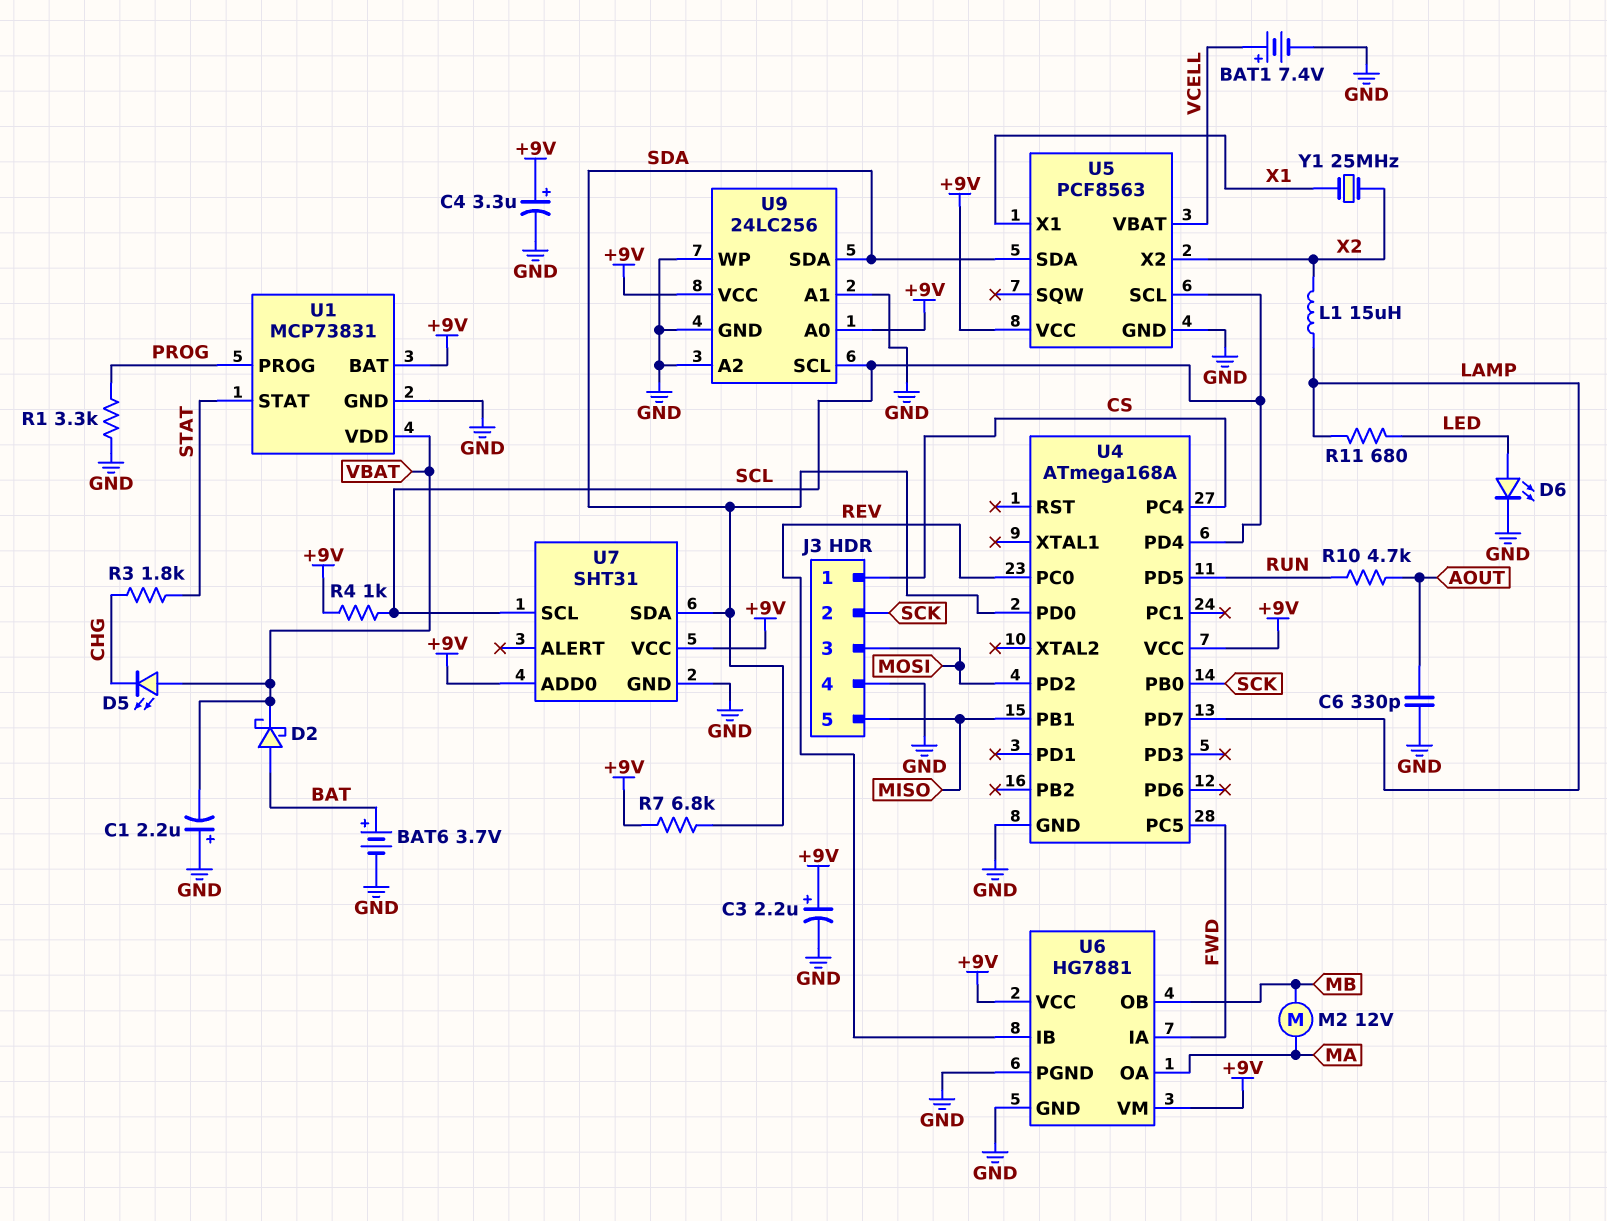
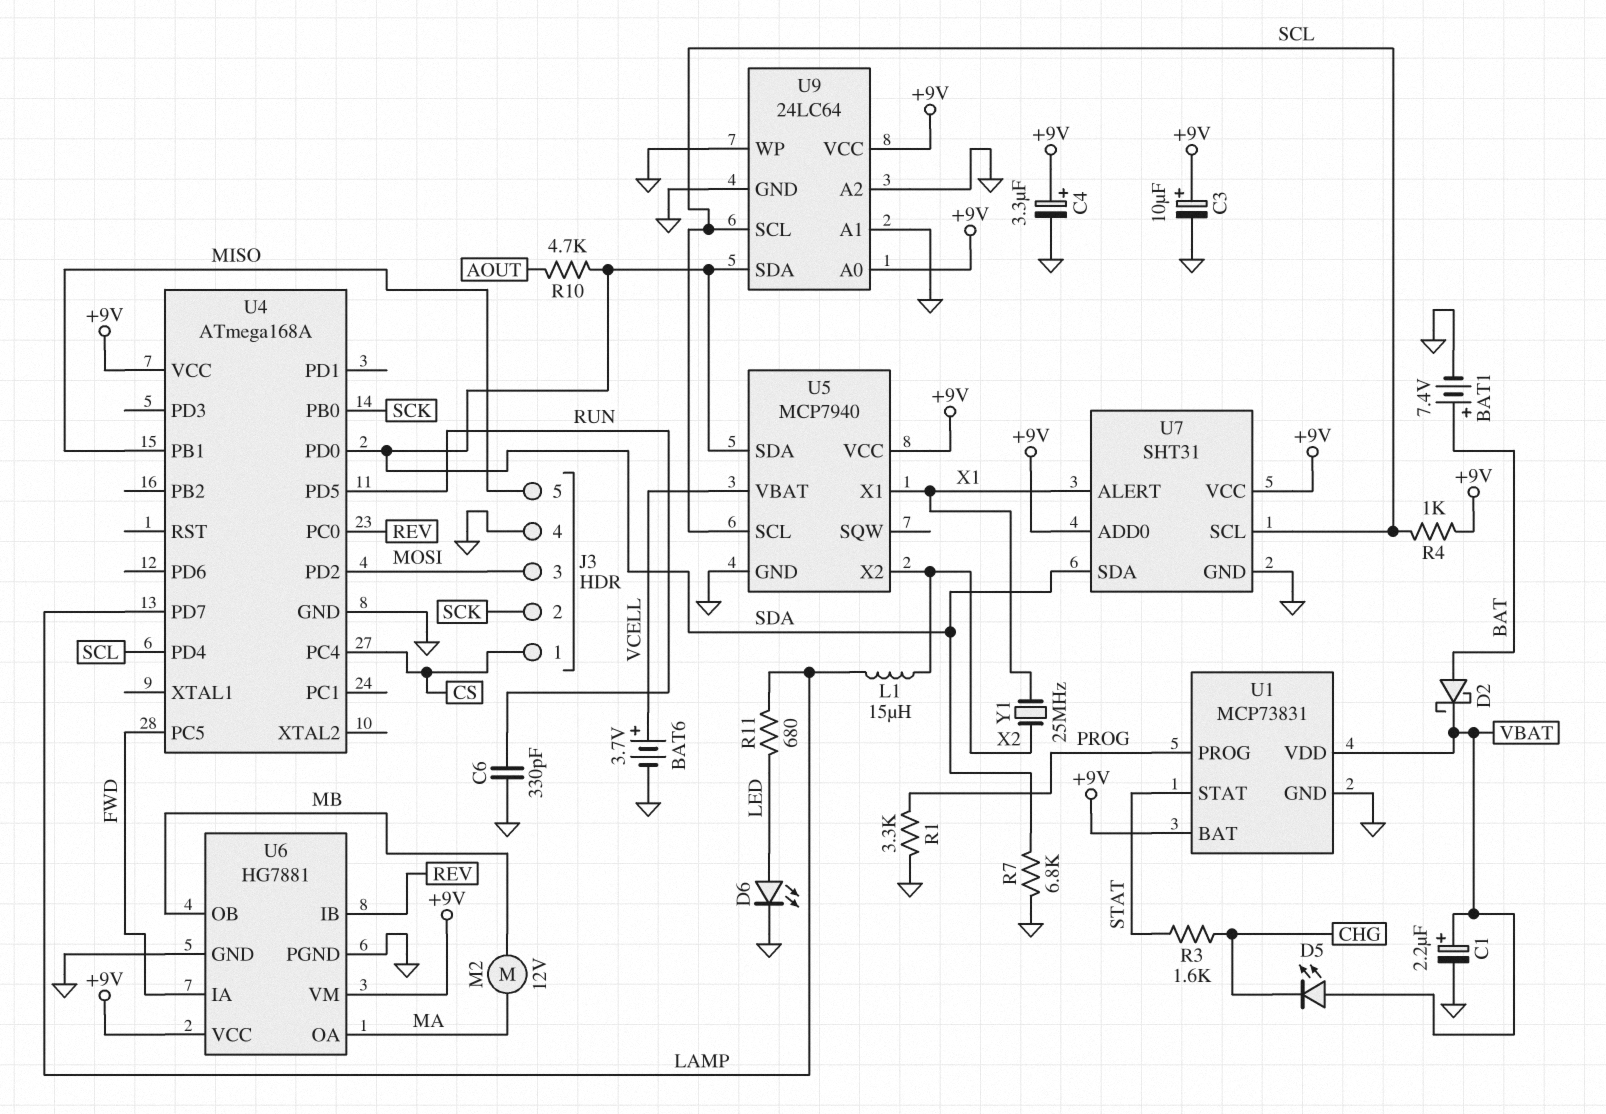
BAT1: 7.4V (plus VCELL, minus GND) -> 7.4V (plus BAT, minus GND)
BAT6: 3.7V (plus BAT, minus GND) -> 3.7V (plus VCELL, minus GND)
C1: 2.2uF (plus GND, minus VBAT) -> 2.2uF (plus VBAT, minus GND)
C3: 2.2uF (plus +9V, minus GND) -> 10uF (plus +9V, minus GND)
C6: 330pF (AOUT, GND) -> 330pF (GND, RUN)
R3: 1.8k (CHG, STAT) -> 1.6k (CHG, STAT)
R7: 6.8k (+9V, SDA) -> 6.8k (GND, SDA)
R10: 4.7k (AOUT, RUN) -> 4.7k (AOUT, SDA)
U5: PCF8563 -> MCP7940
U7 pin ALERT: none -> X1
U9: 24LC256 -> 24LC64

